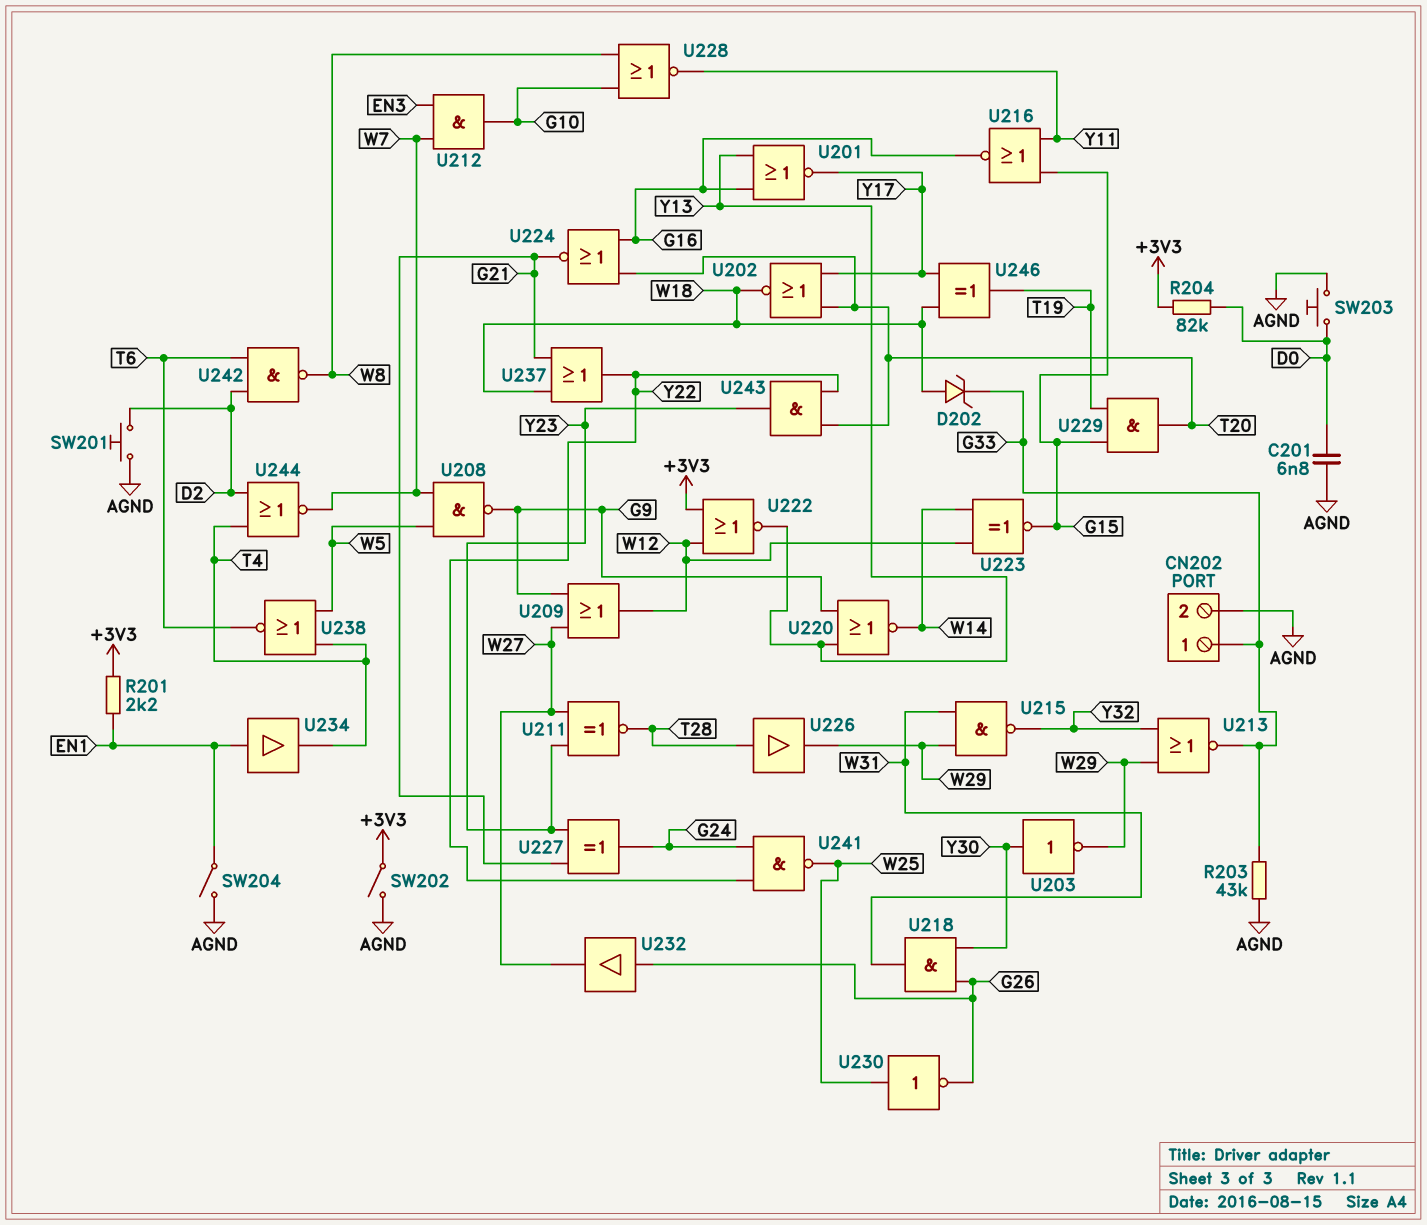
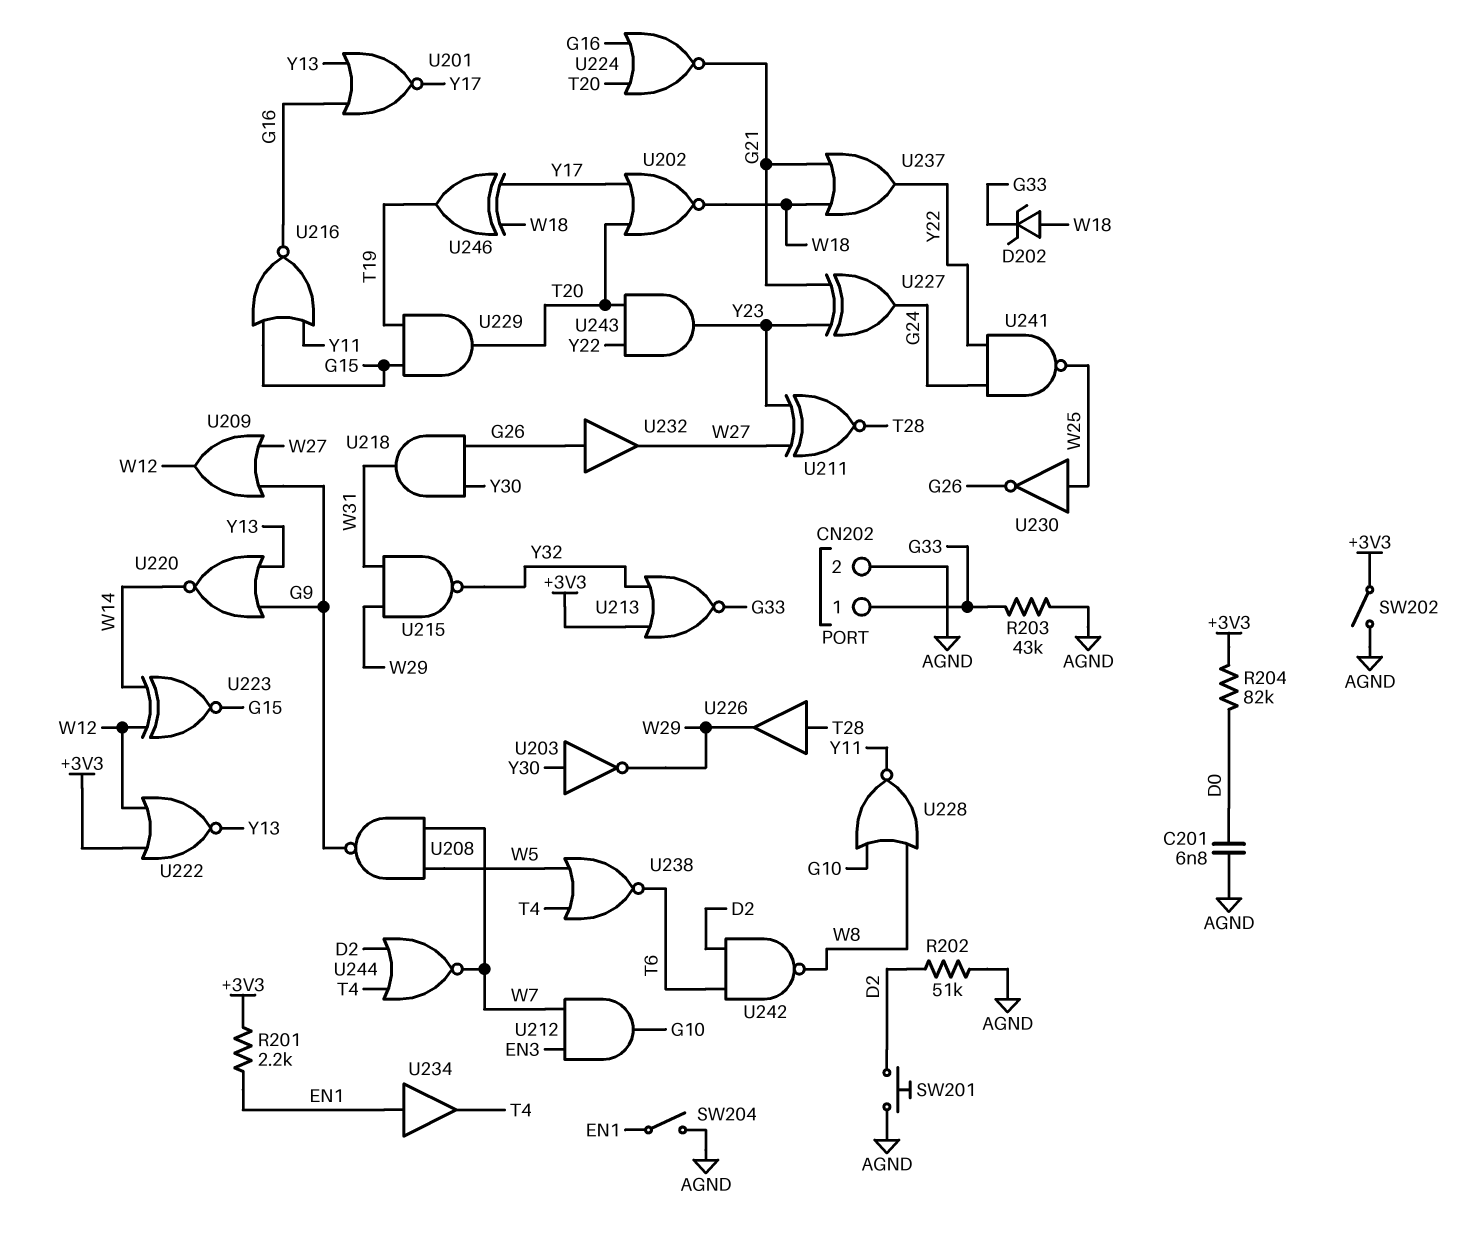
R202: none -> 51k (AGND, D2)
SW203: button (AGND, D0) -> none
U213: NOR (in W29, in Y32, out G33) -> NOR (in +3V3, in Y32, out G33)

